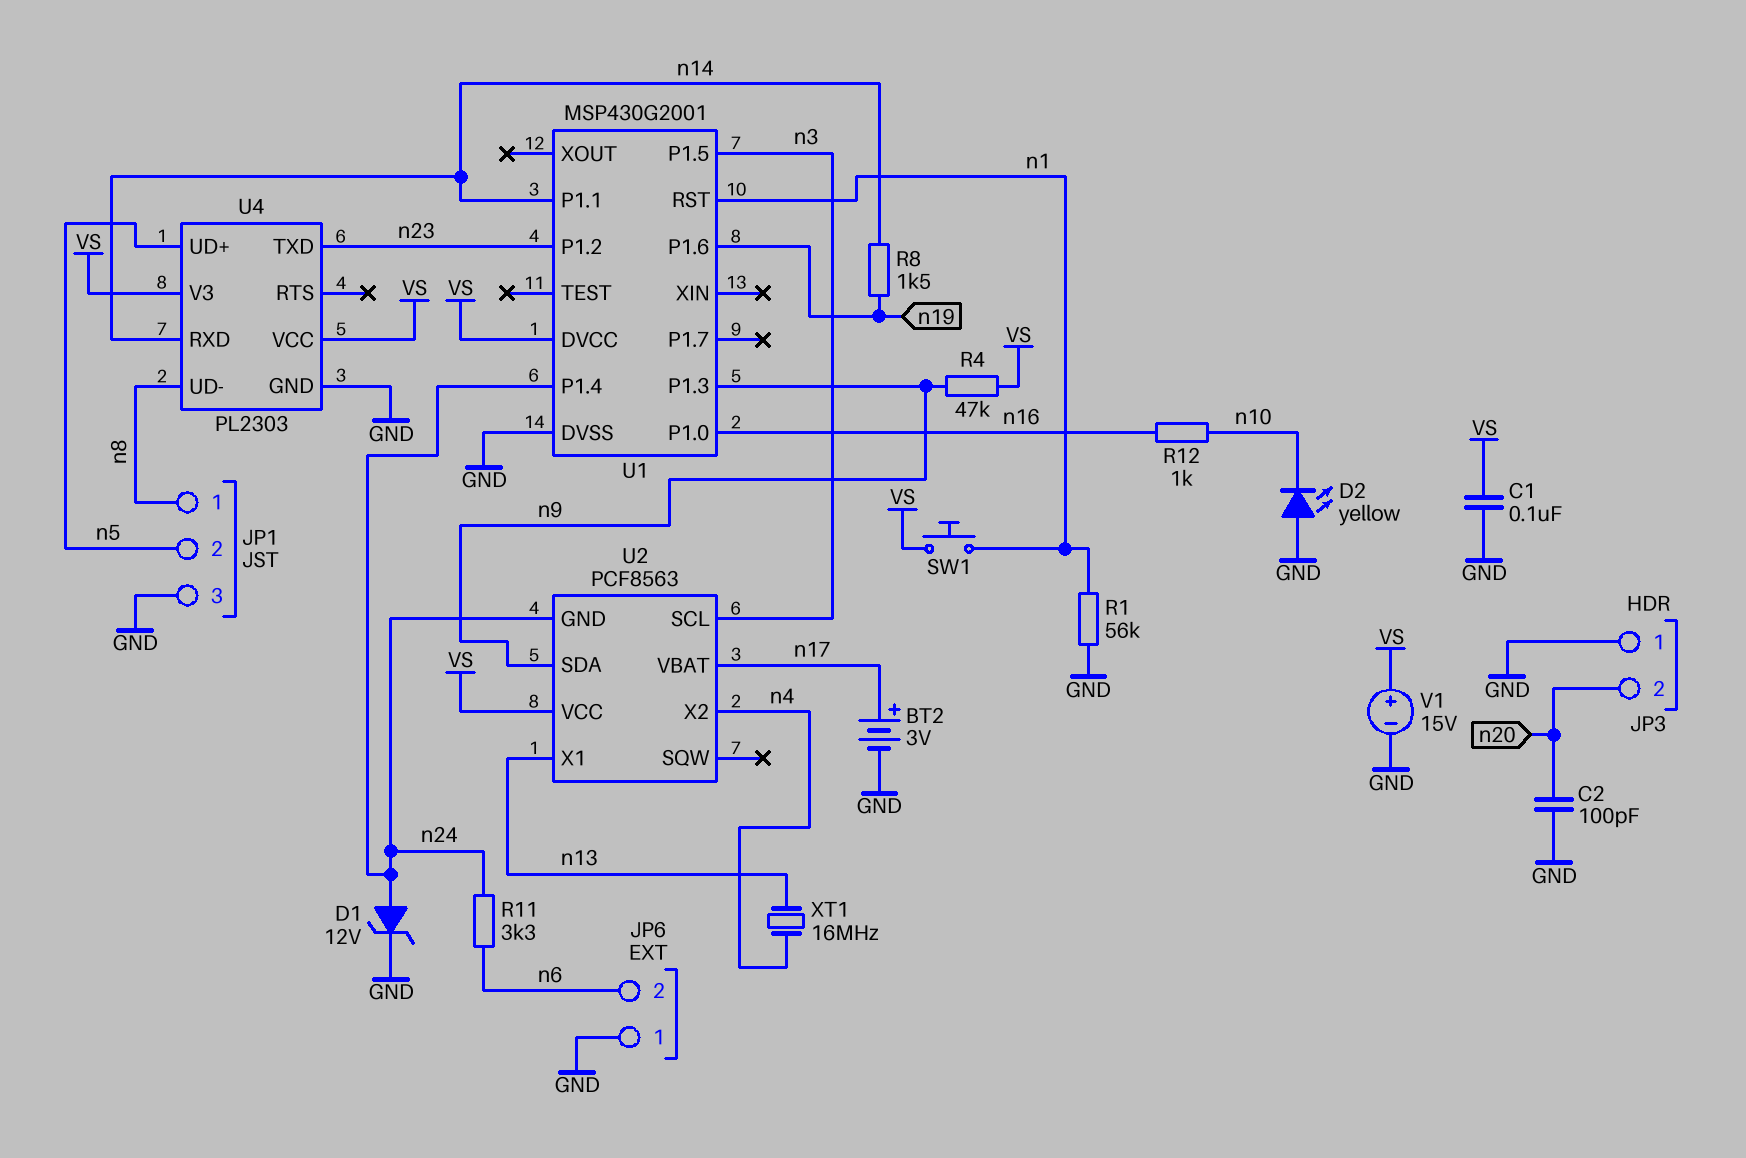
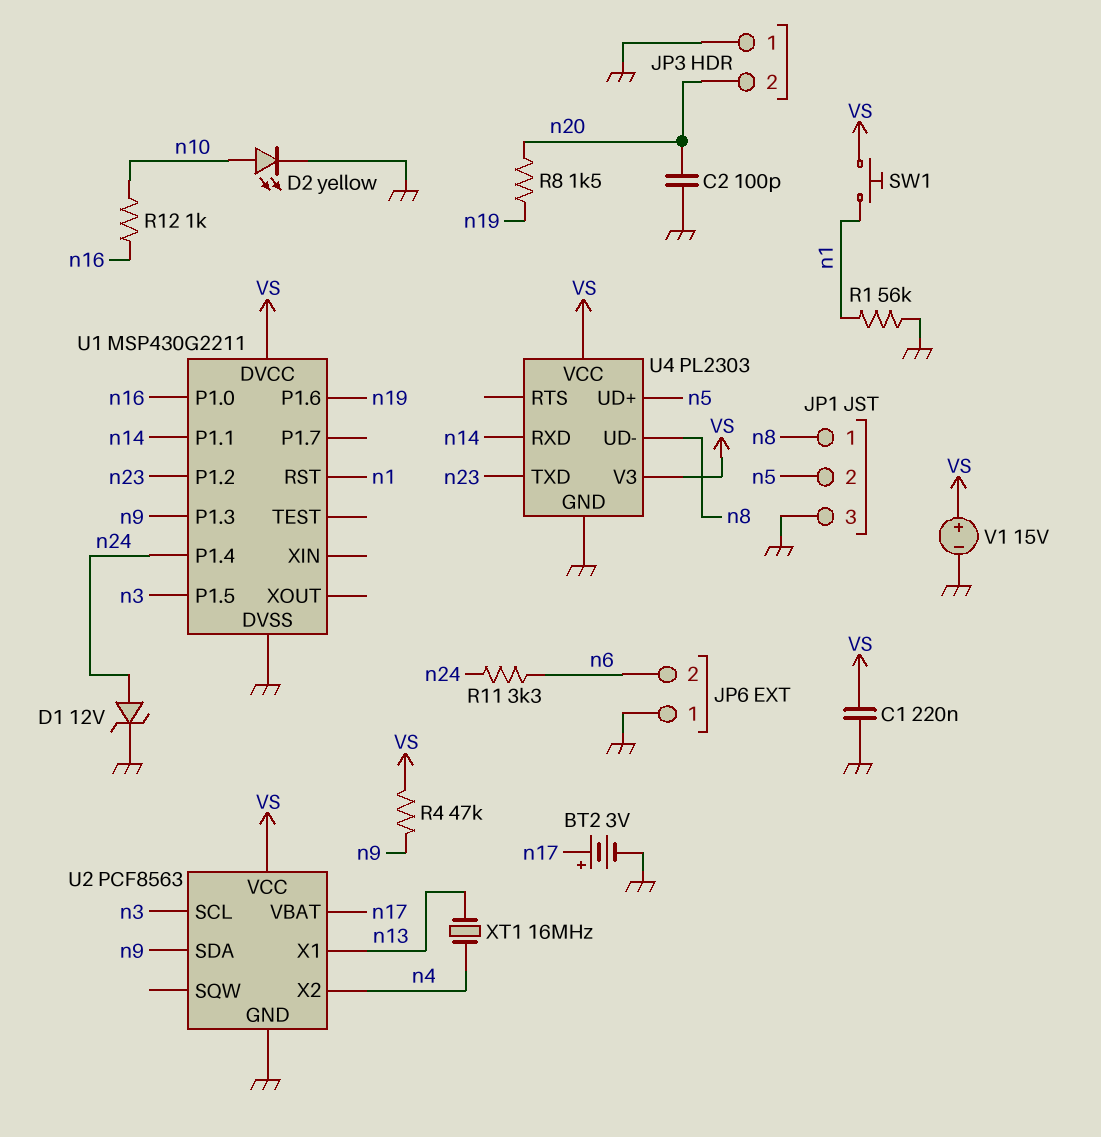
C1: 100nF (GND, VS) -> 220nF (GND, VS)
D2: LED yellow (A GND, K n10) -> LED yellow (A n10, K GND)
R8: 1.5k (n14, n19) -> 1.5k (n19, n20)
U1: MSP430G2001 -> MSP430G2211
U2 pin GND: n24 -> GND

